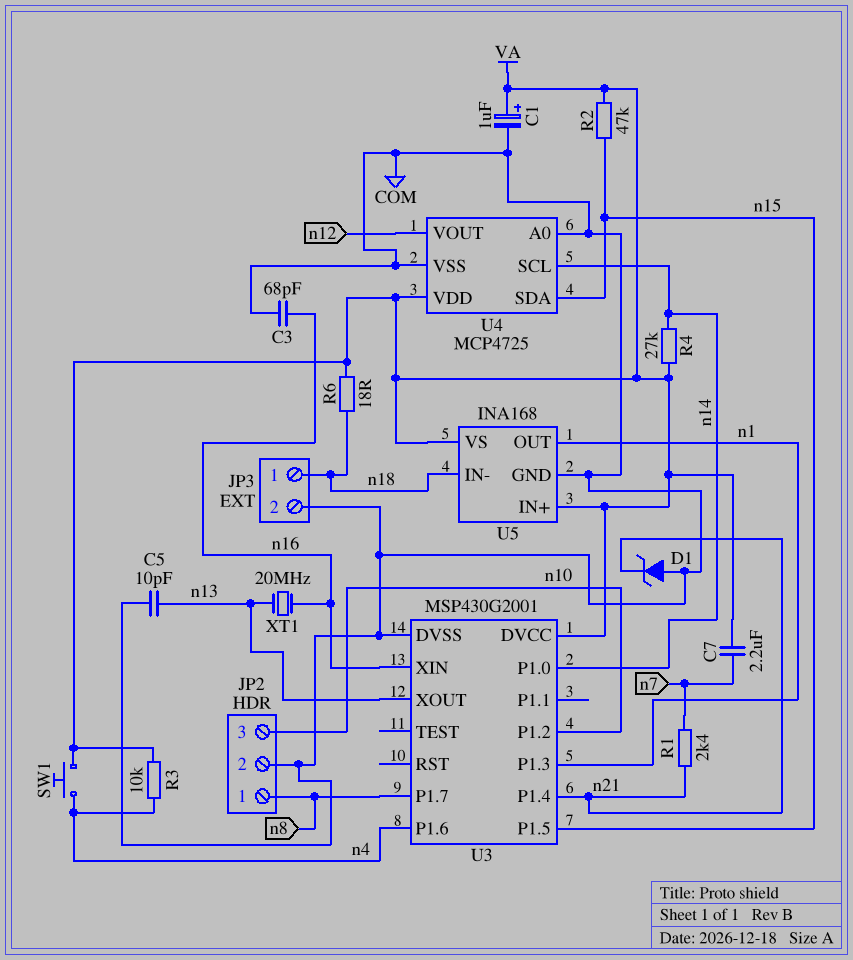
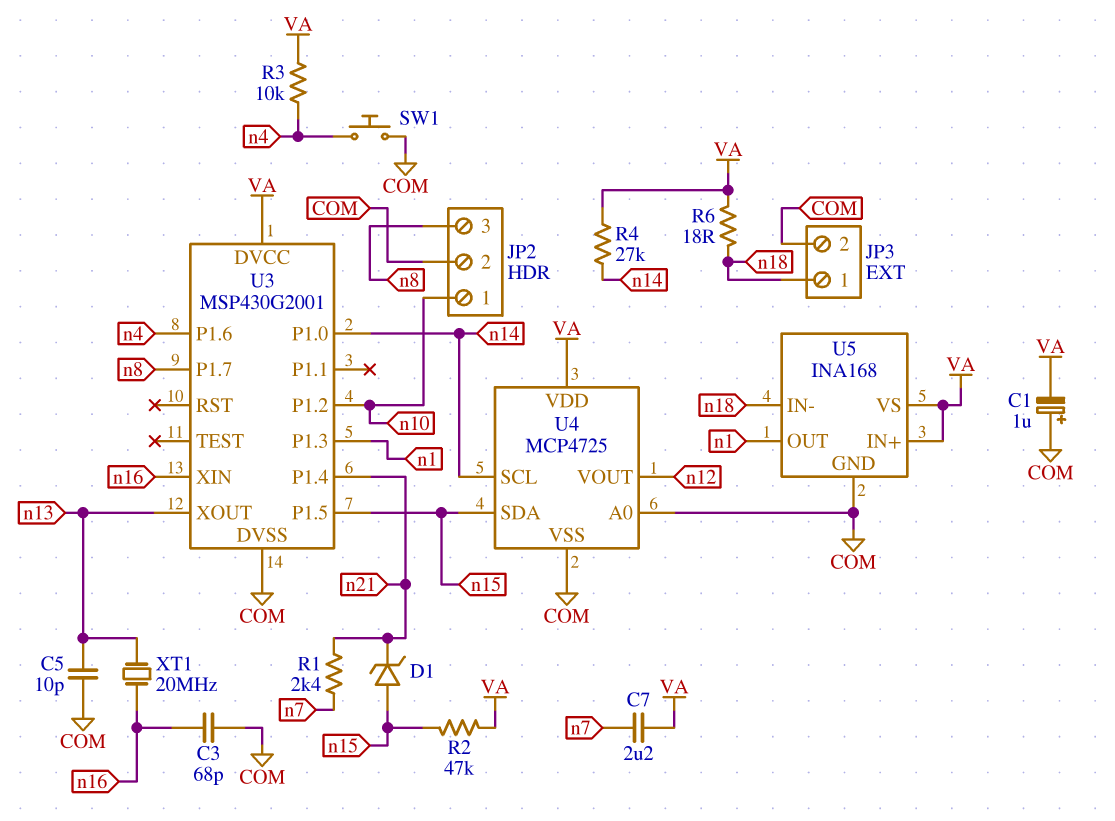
C1: 1uF (plus VA, minus COM) -> 1uF (plus COM, minus VA)
D1: zener (A COM, K n21) -> zener (A n15, K n21)
JP2 pin 1: n8 -> n10
JP2 pin 3: n10 -> n8
SW1: button (VA, n4) -> button (COM, n4)

